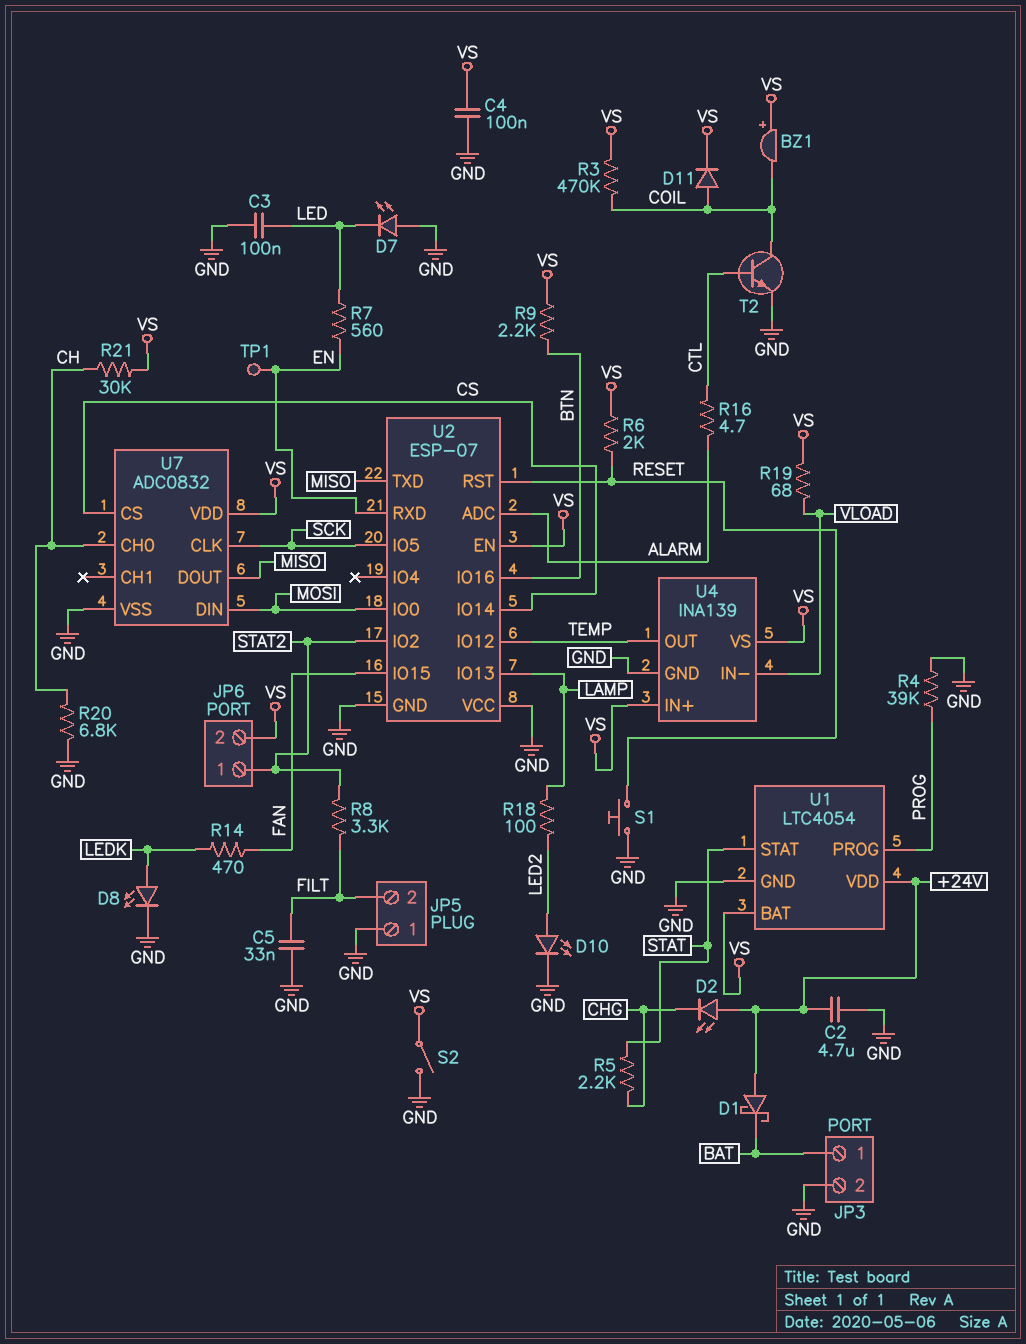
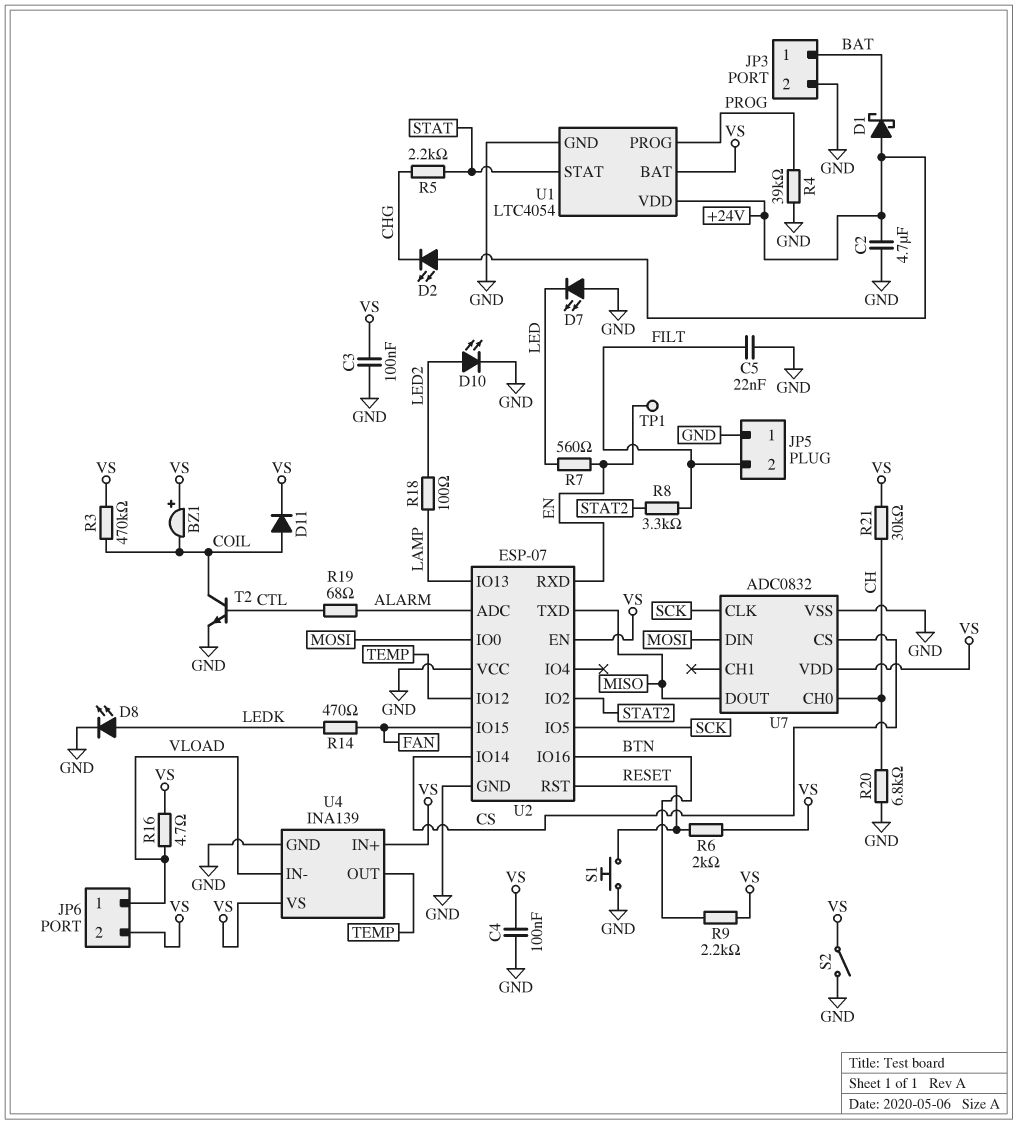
C3: 100nF (GND, LED) -> 100nF (GND, VS)
C5: 33nF (FILT, GND) -> 22nF (FILT, GND)
JP6 pin 1: STAT2 -> VLOAD
R16: 4.7 (ALARM, CTL) -> 4.7 (VLOAD, VS)
R19: 68 (VLOAD, VS) -> 68 (ALARM, CTL)

